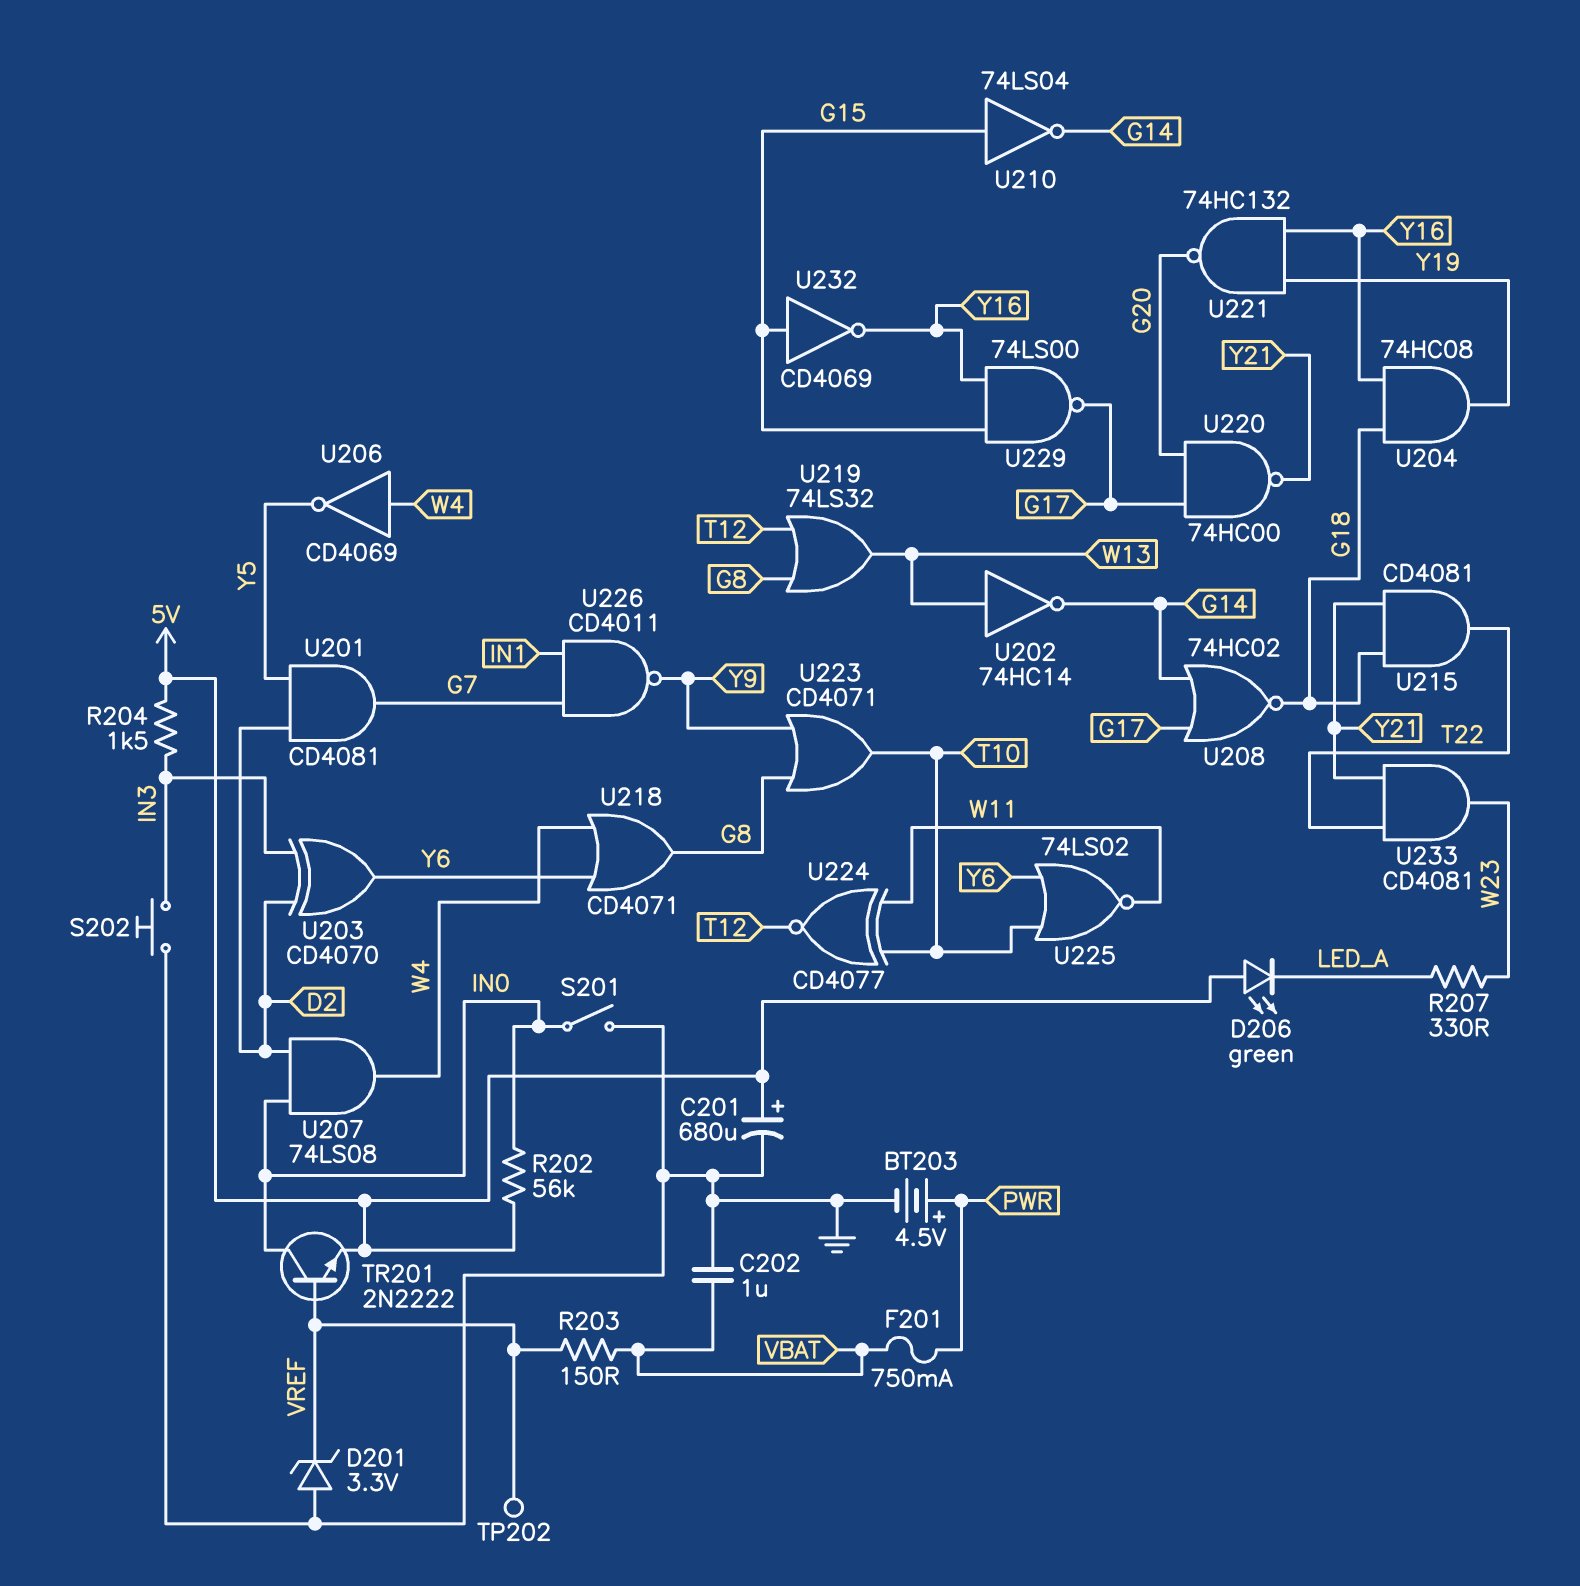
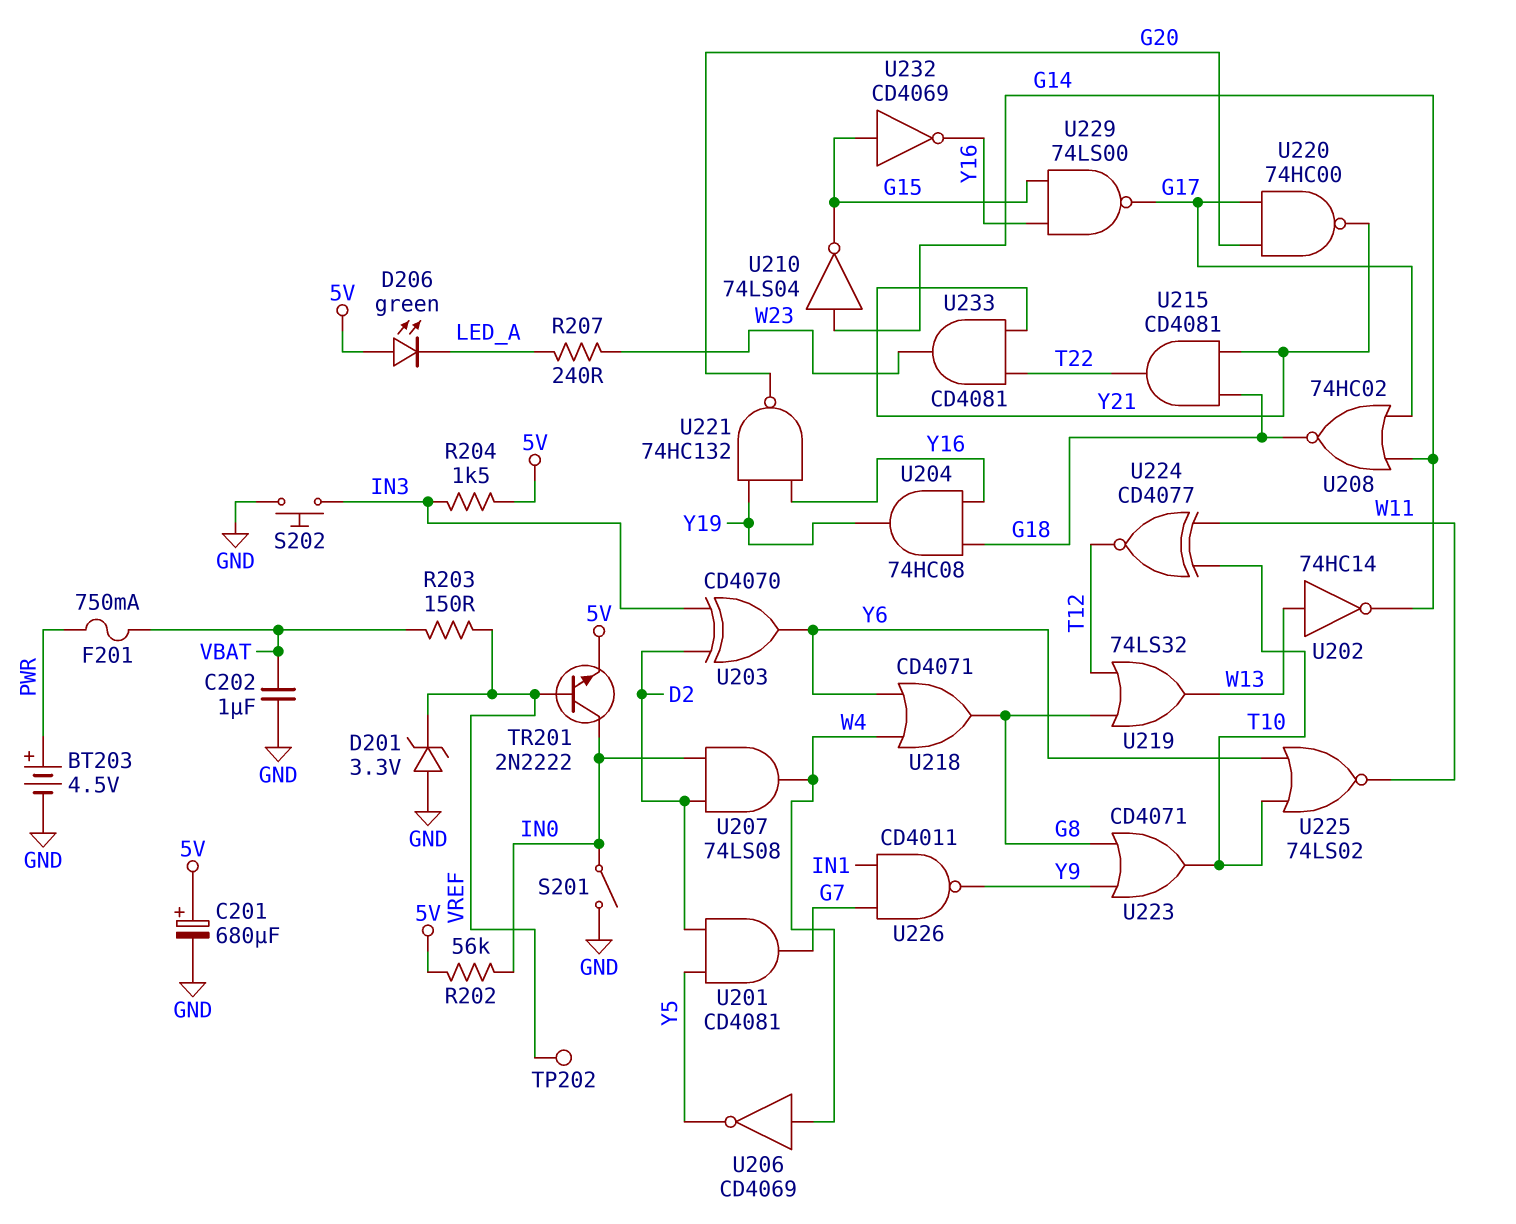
R207: 330 (LED_A, W23) -> 240 (LED_A, W23)
U210: NOT 74LS04 (in G15, out G14) -> NOT 74LS04 (in G14, out G15)

